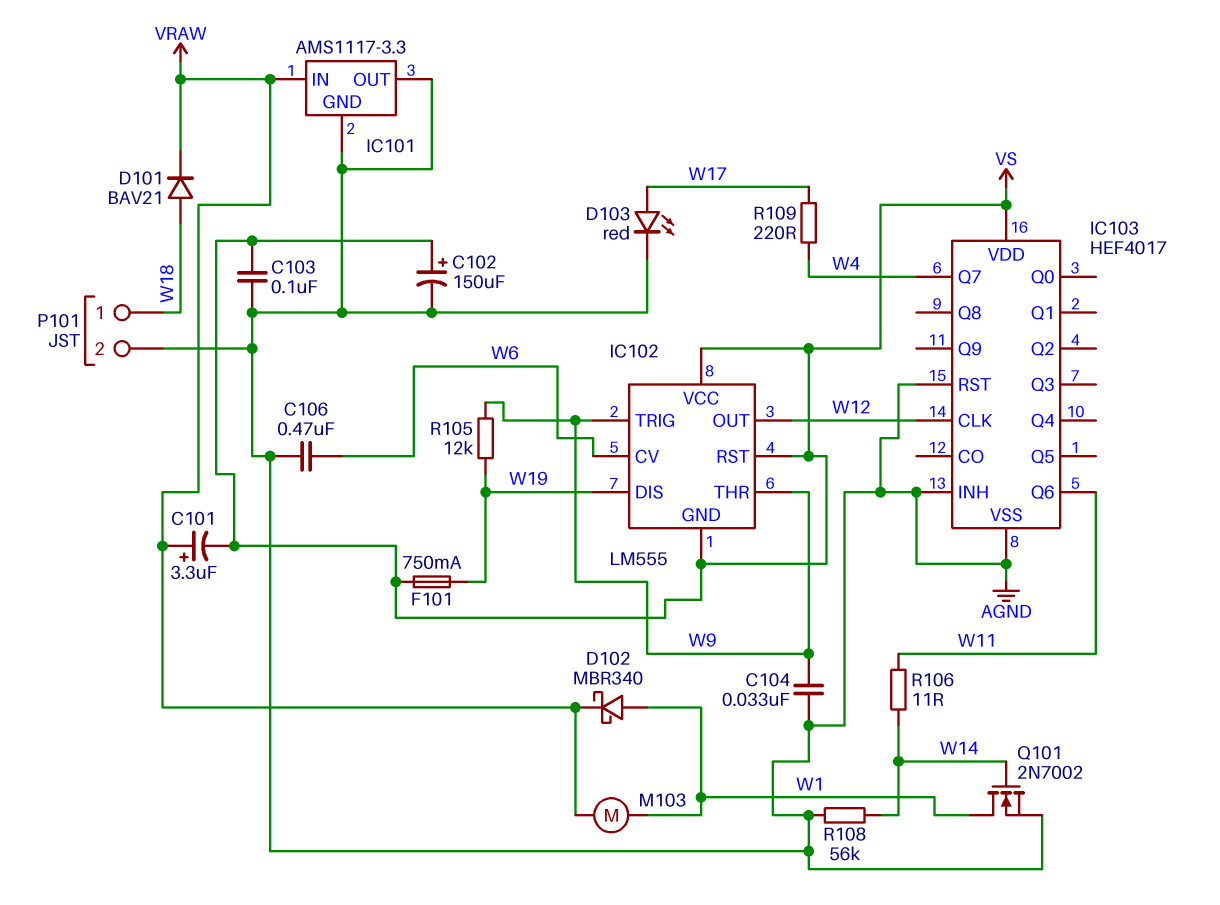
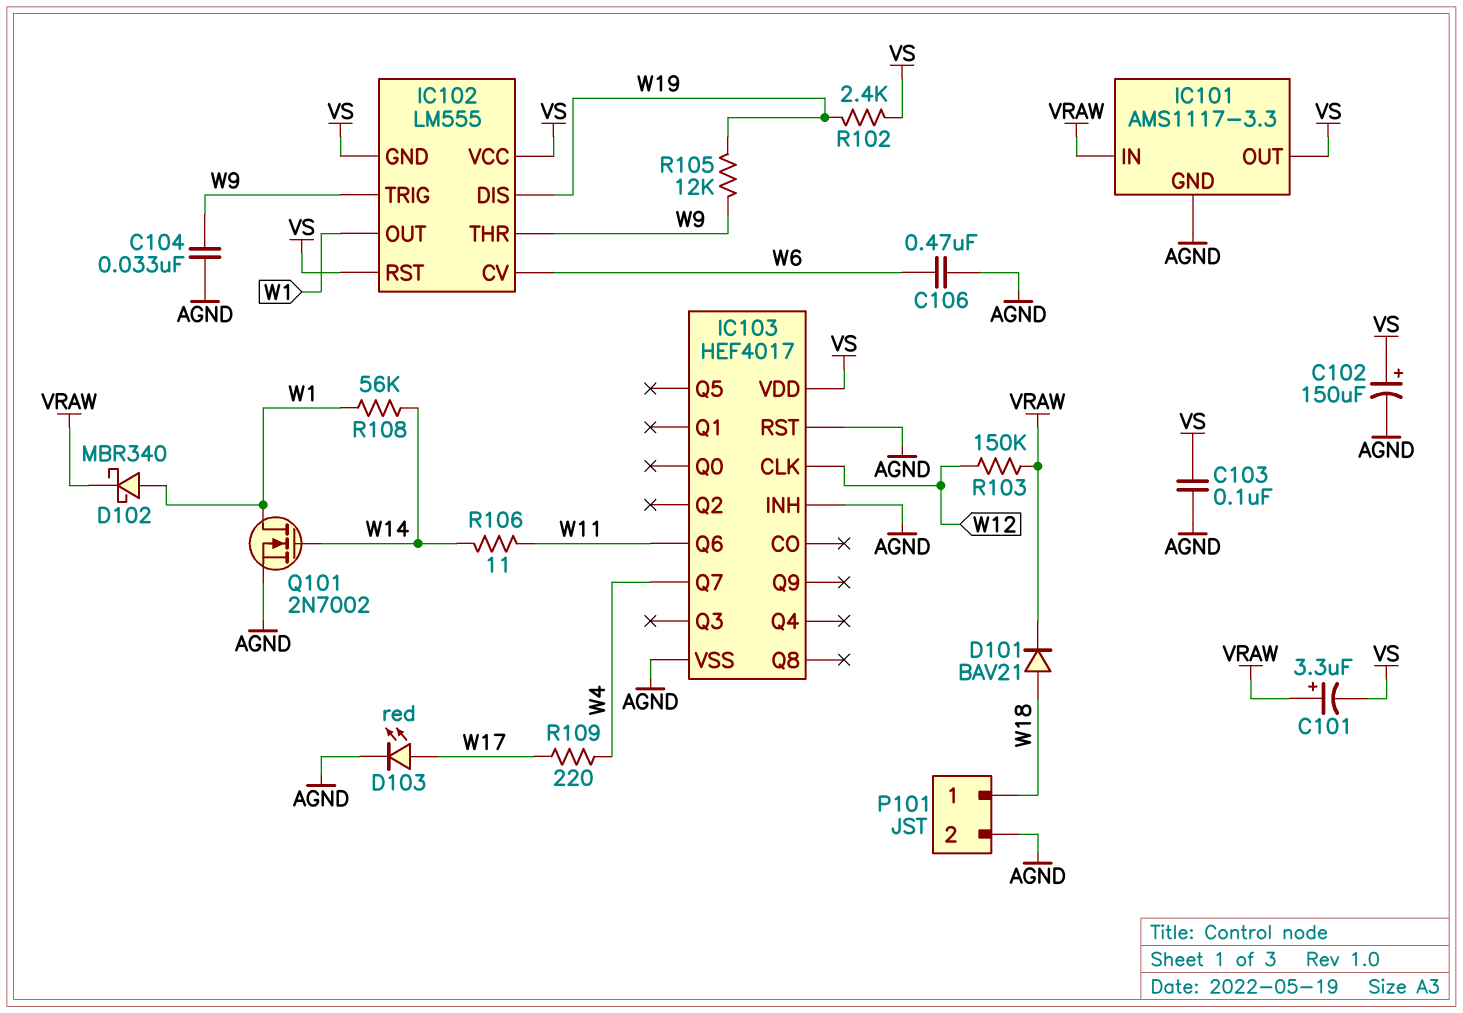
F101: 750mA (VS, W19) -> none
IC101 pin OUT: AGND -> VS
IC102 pin OUT: W12 -> W1
M103: motor (VRAW, W1) -> none
R102: none -> 2.4k (VS, W19)
R103: none -> 150k (VRAW, W12)
R108: 56k (AGND, W14) -> 56k (W1, W14)

